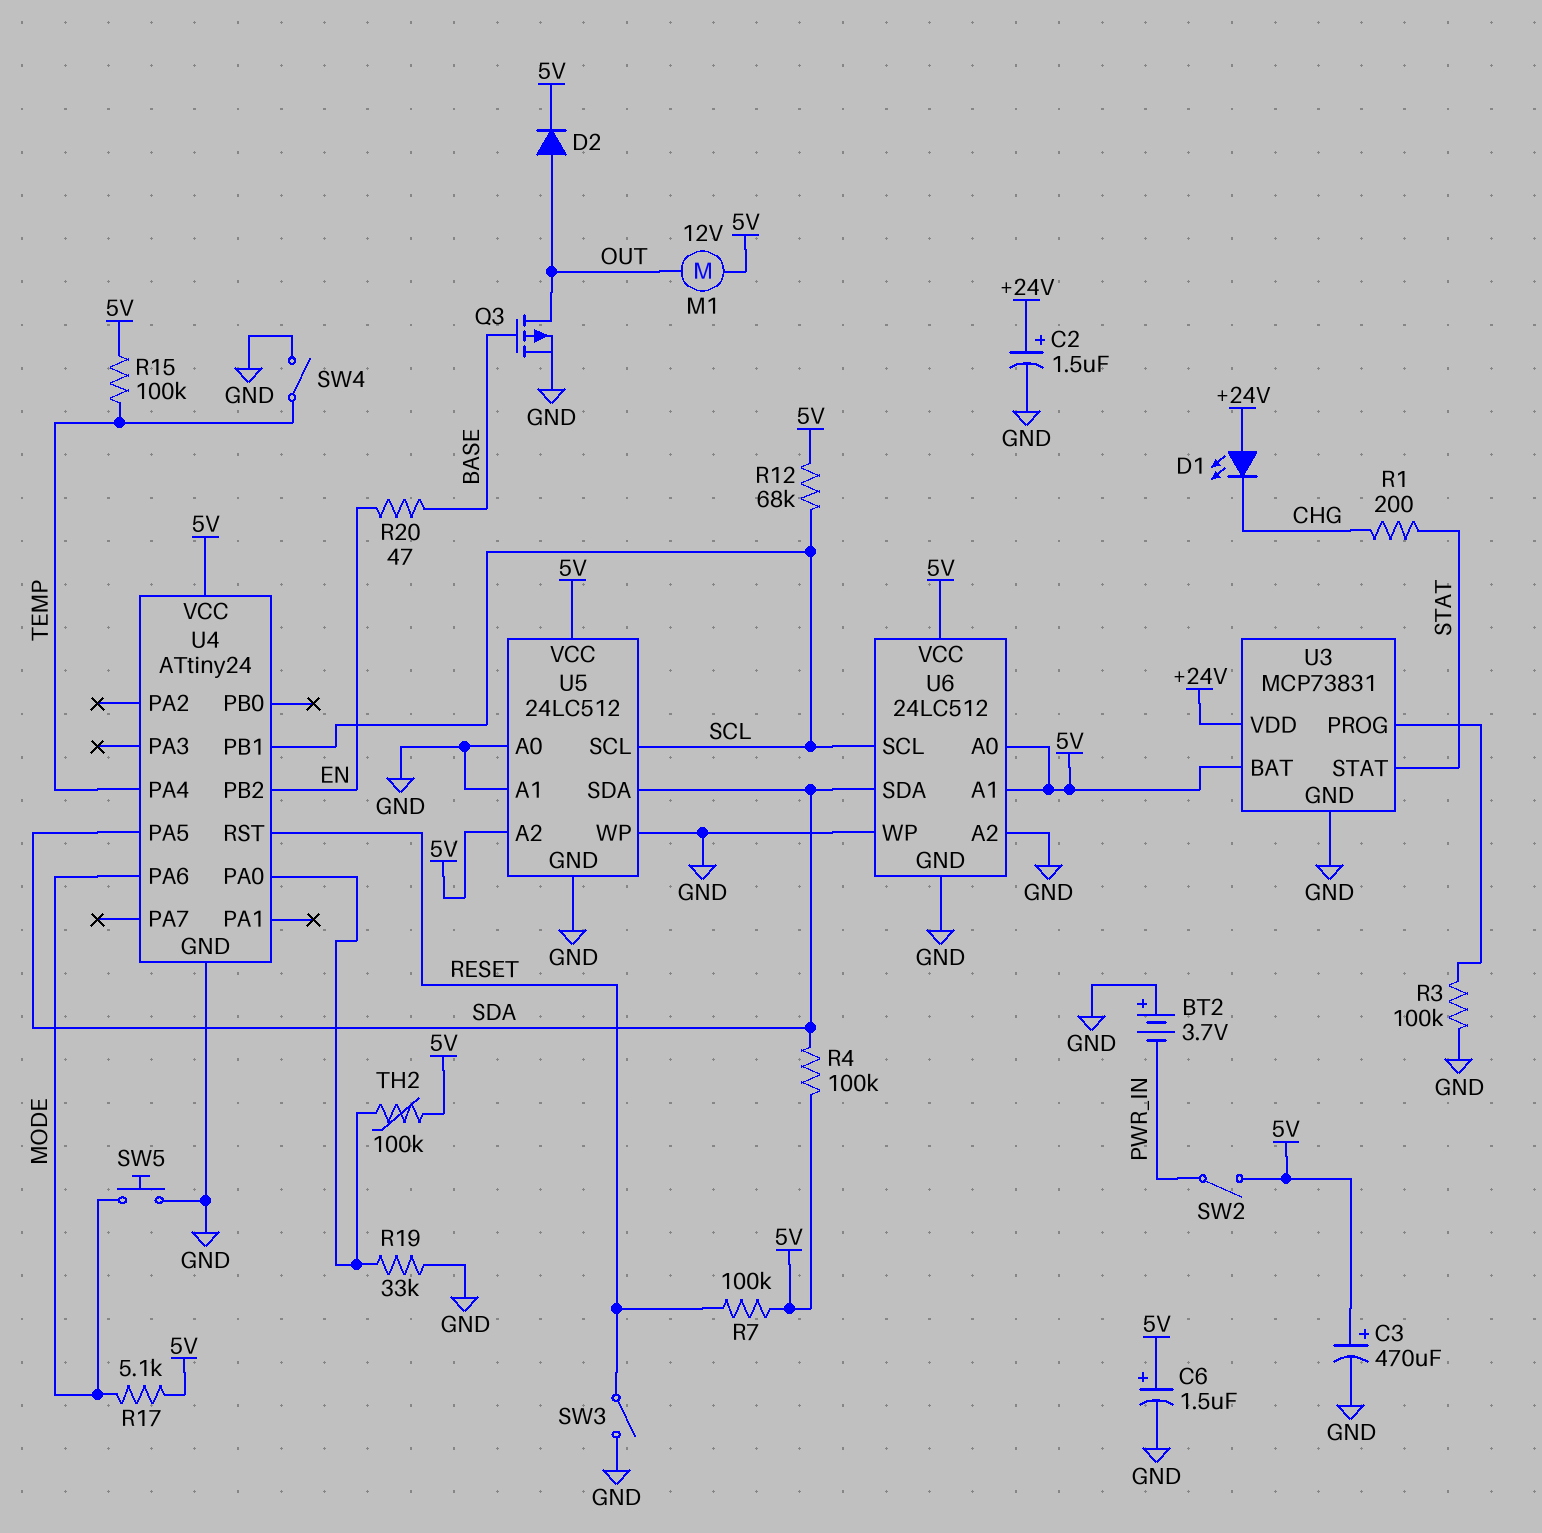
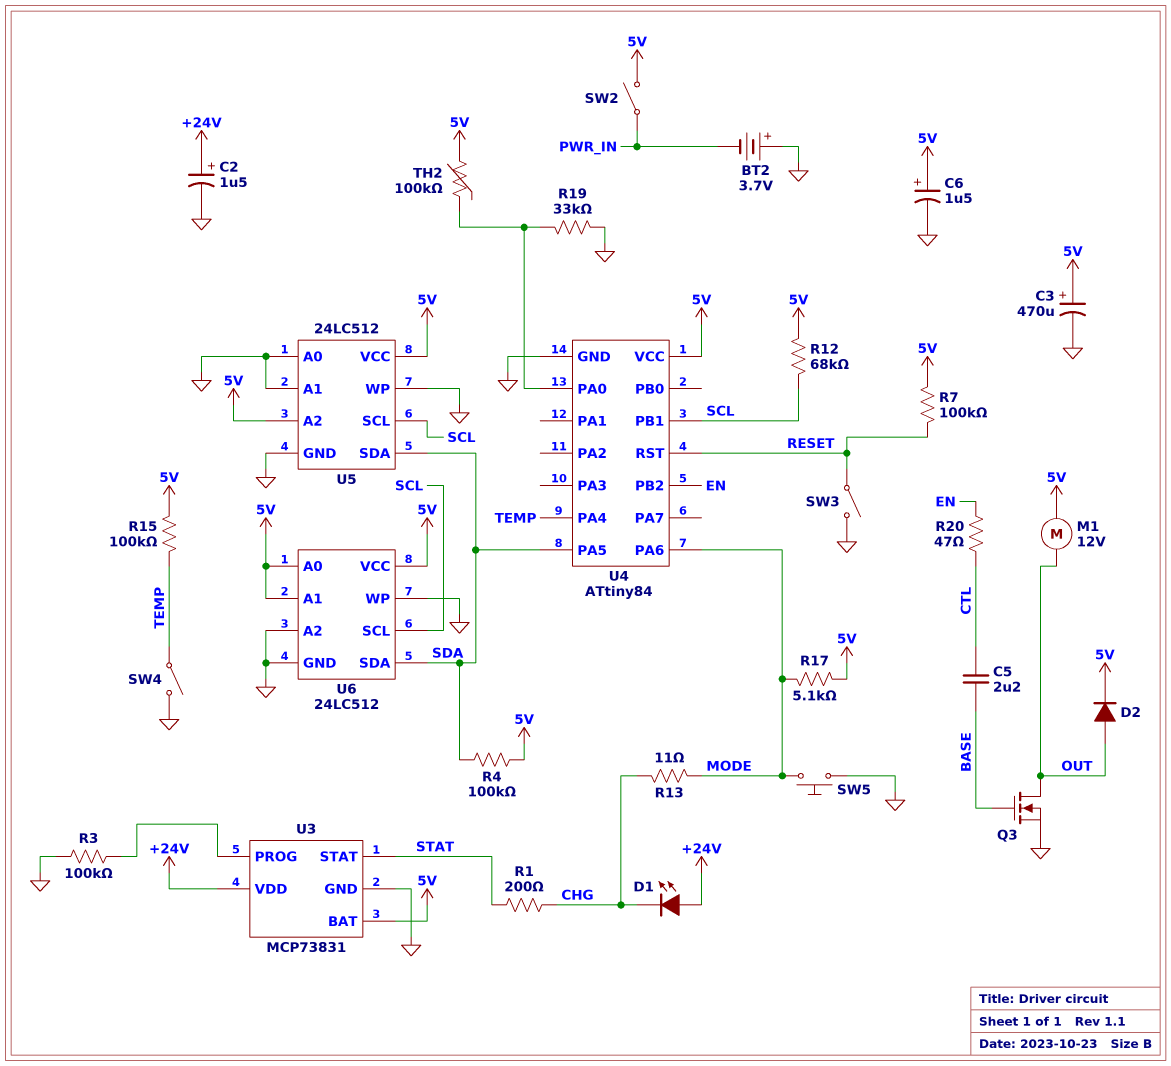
C5: none -> 2.2uF (BASE, CTL)
Q3: PMOS (G BASE, D OUT, S GND) -> NMOS (G BASE, D OUT, S GND)
R13: none -> 11 (CHG, MODE)
R20: 47 (BASE, EN) -> 47 (CTL, EN)
U4: ATtiny24 -> ATtiny84

